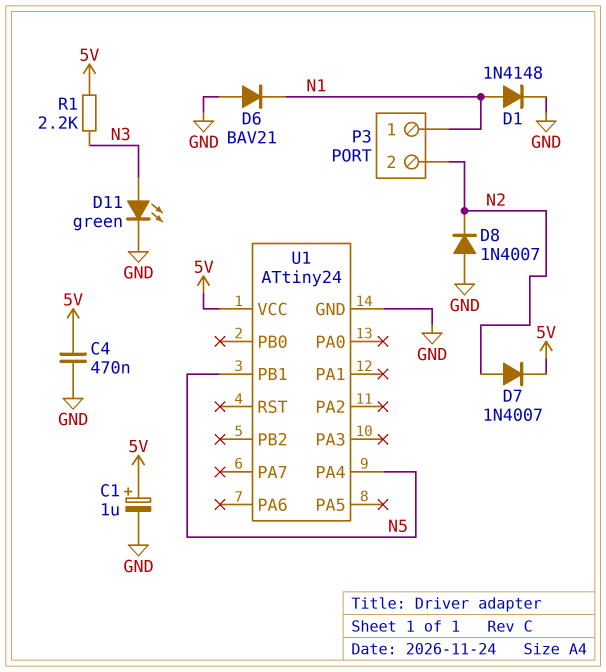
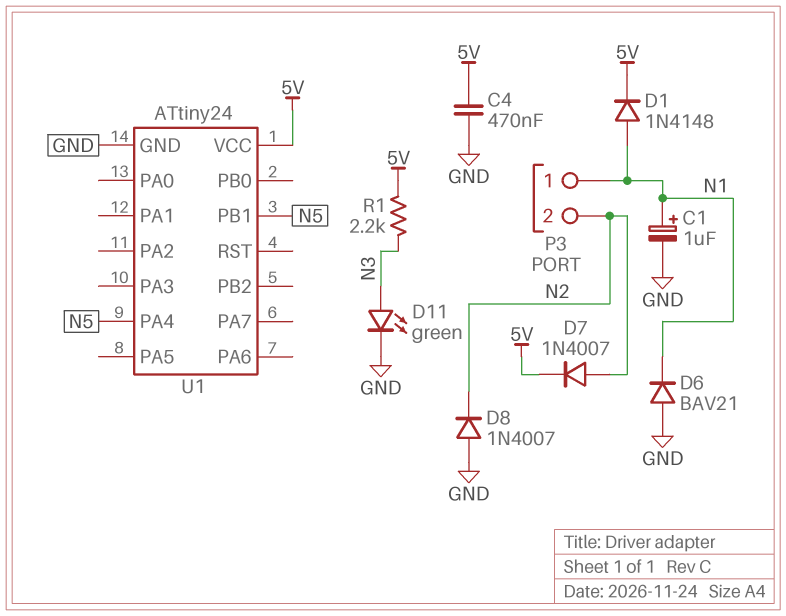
C1: 1uF (plus 5V, minus GND) -> 1uF (plus N1, minus GND)
D1: diode 1N4148 (A N1, K GND) -> diode 1N4148 (A N1, K 5V)

